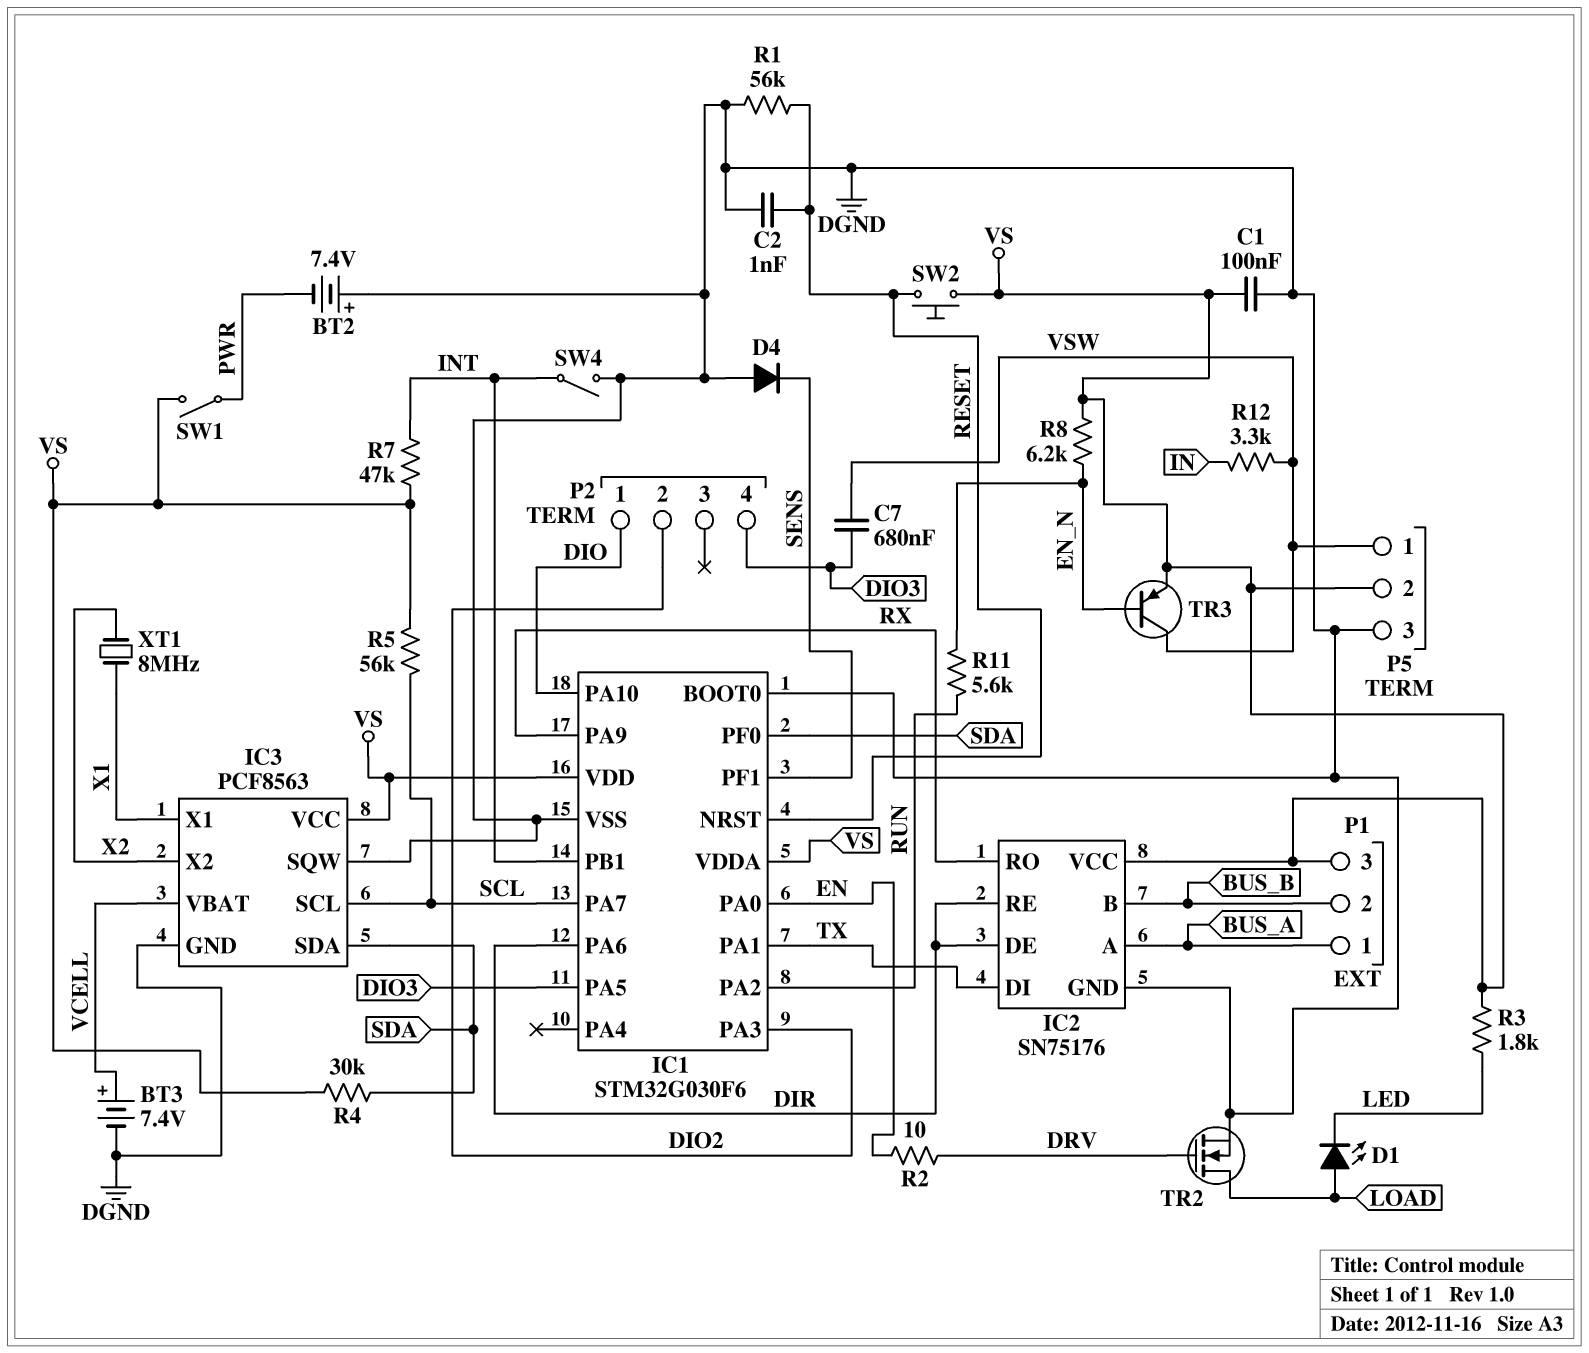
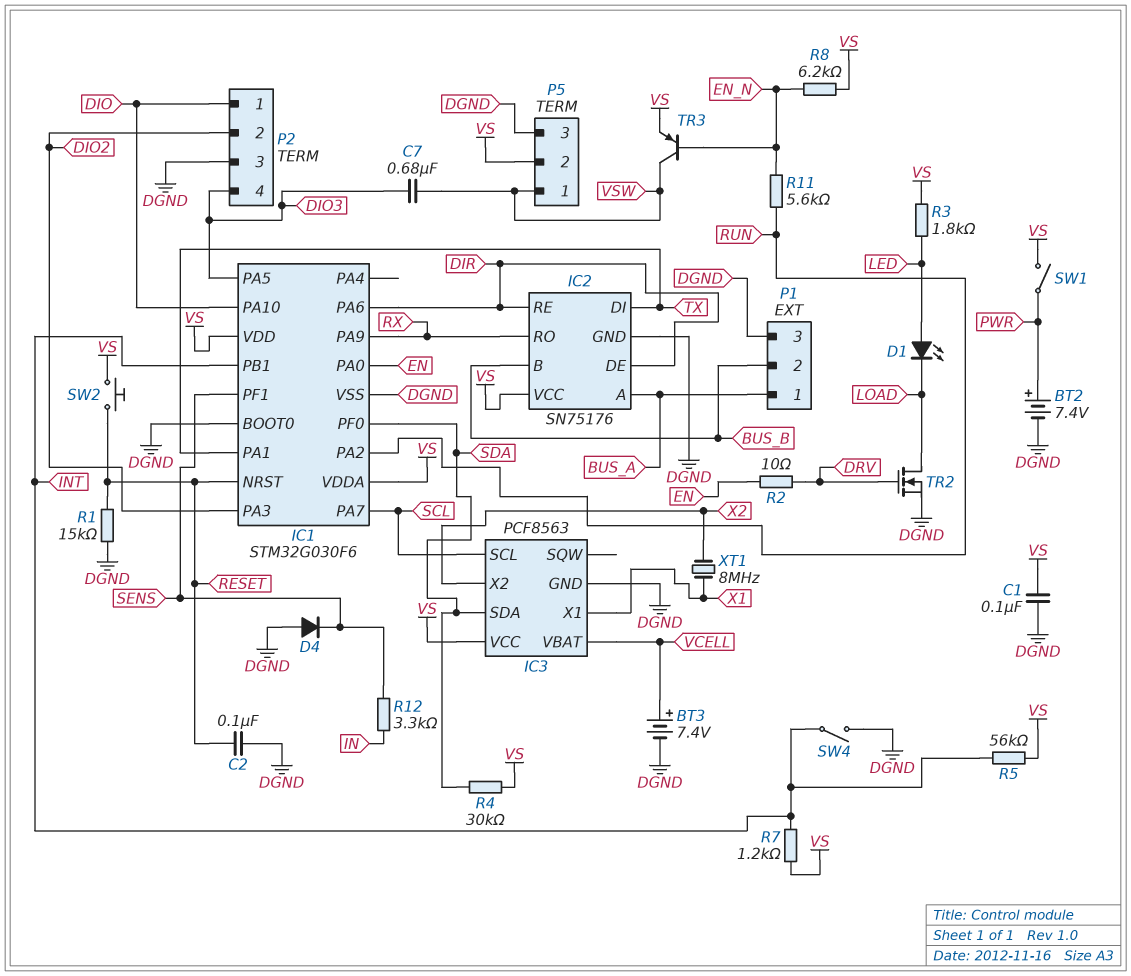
BT2: 7.4V (plus DGND, minus PWR) -> 7.4V (plus PWR, minus DGND)
C2: 1nF (DGND, RESET) -> 100nF (DGND, RESET)
D1: LED (A LOAD, K LED) -> LED (A LED, K LOAD)
IC3 pin SQW: DGND -> none
P1 pin 3: VS -> DGND
P2 pin 3: none -> DGND
R1: 56k (DGND, RESET) -> 15k (DGND, RESET)
R5: 56k (SCL, VS) -> 56k (INT, VS)
R7: 47k (INT, VS) -> 1.2k (INT, VS)
R12: 3.3k (IN, VSW) -> 3.3k (IN, SENS)

